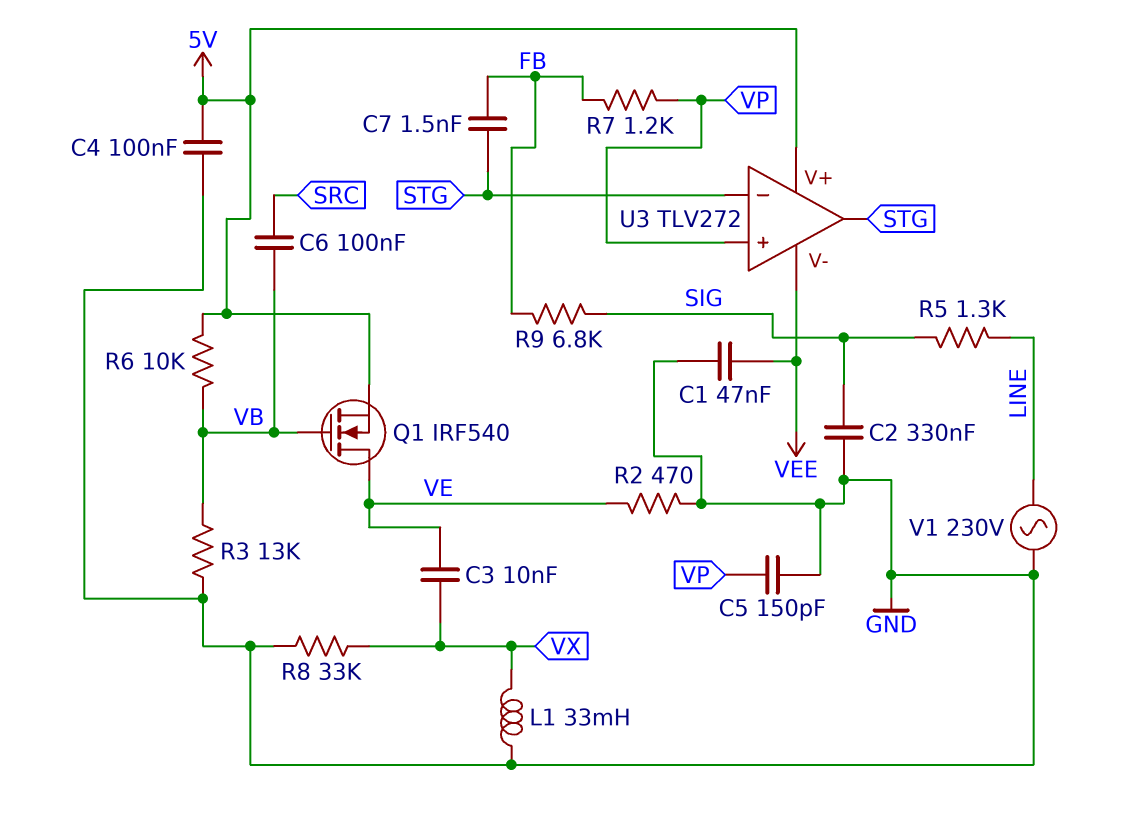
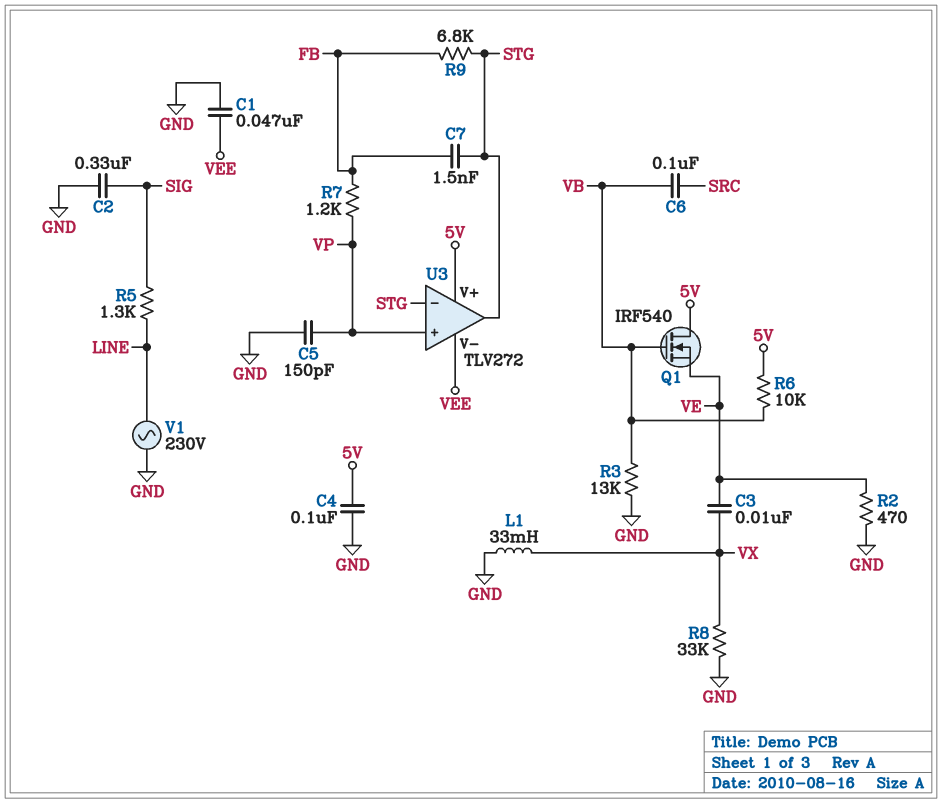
Q1: NMOS IRF540 (G VB, D VE, S 5V) -> NMOS IRF540 (G VB, D 5V, S VE)
R9: 6.8k (FB, SIG) -> 6.8k (FB, STG)

